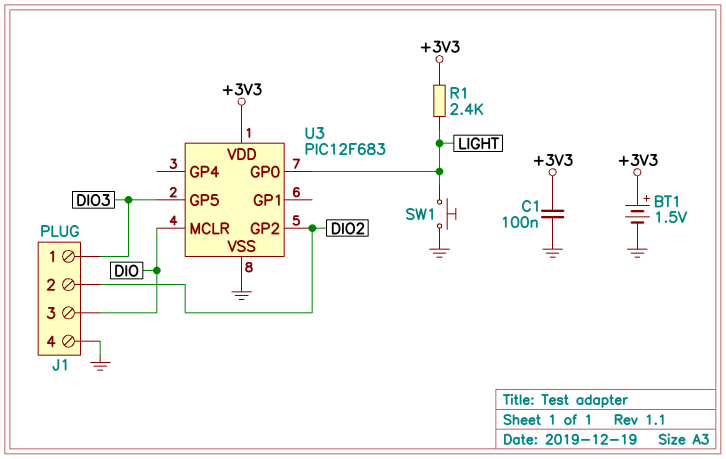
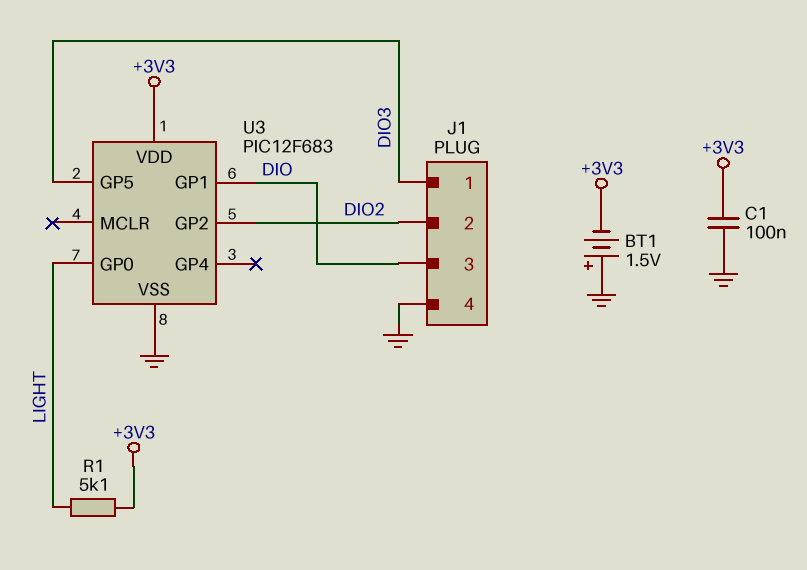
BT1: 1.5V (plus +3V3, minus GND) -> 1.5V (plus GND, minus +3V3)
R1: 2.4k (+3V3, LIGHT) -> 5.1k (+3V3, LIGHT)
SW1: button (GND, LIGHT) -> none
U3 pin GP1: none -> DIO
U3 pin MCLR: DIO -> none

